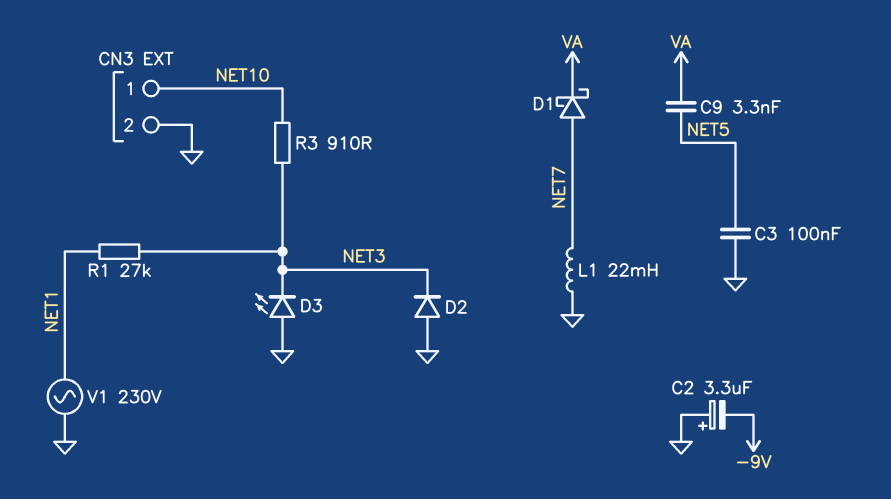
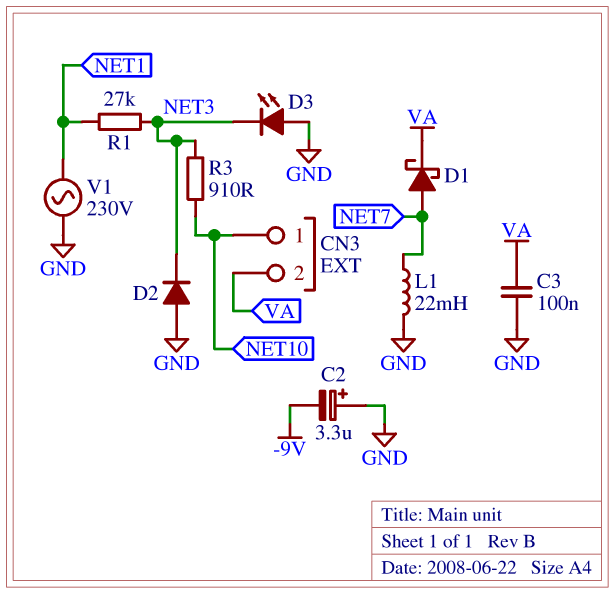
C3: 100nF (GND, NET5) -> 100nF (GND, VA)
C9: 3.3nF (NET5, VA) -> none
CN3 pin 2: GND -> VA

